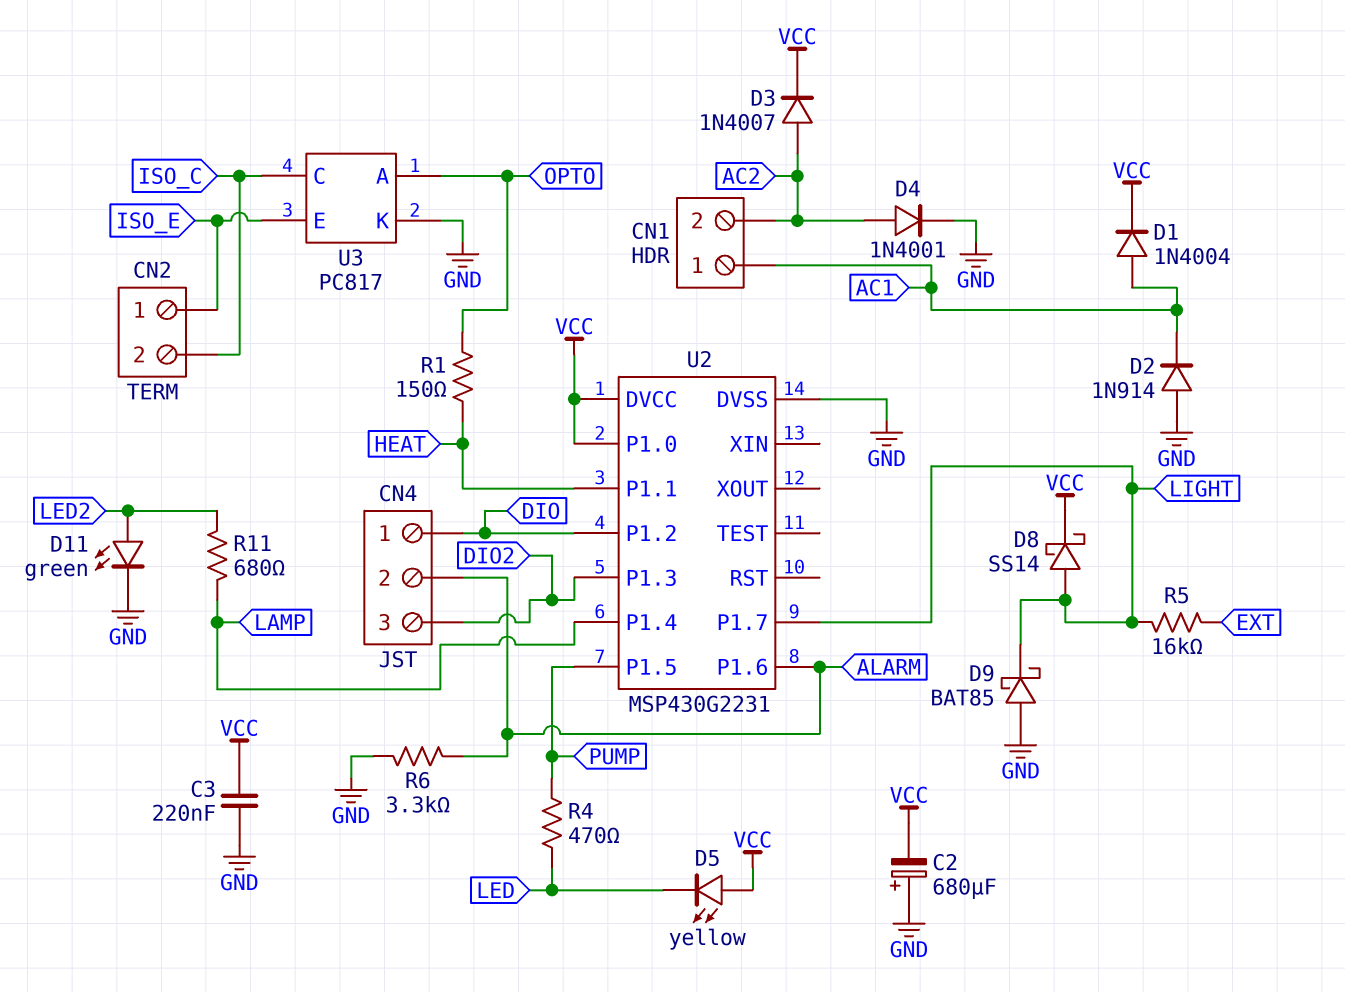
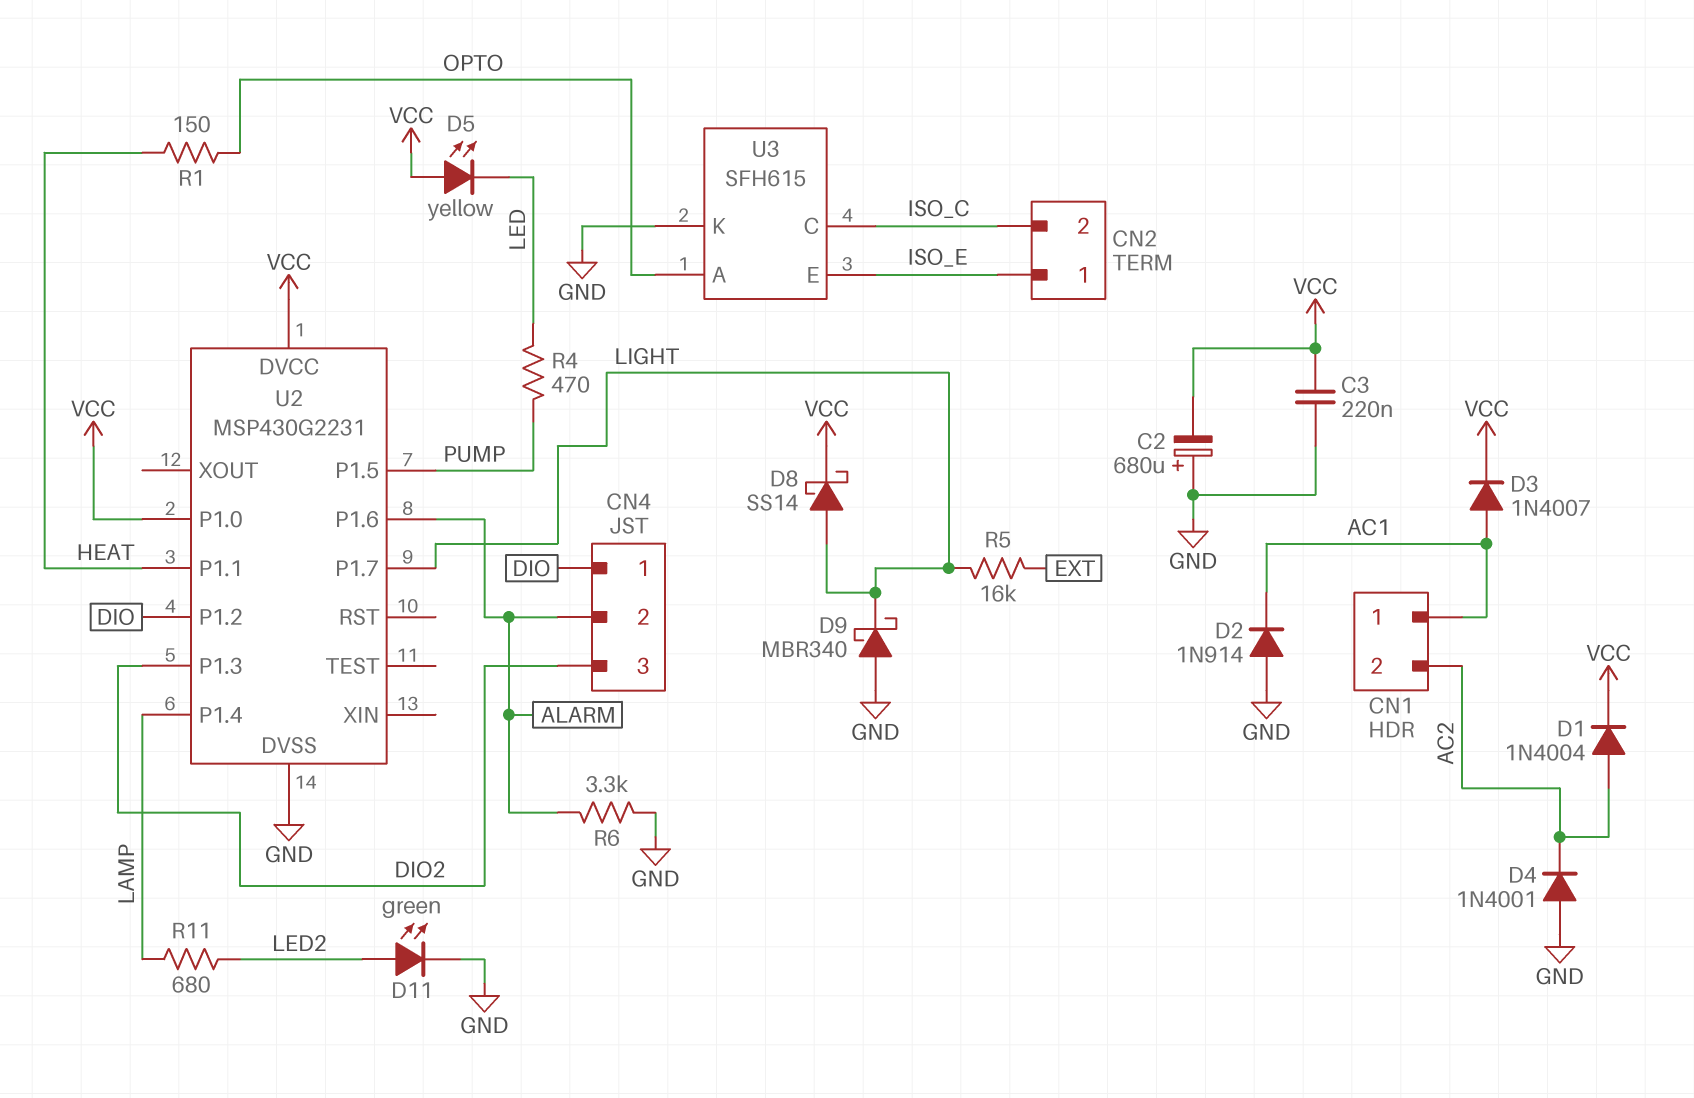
D1: diode 1N4004 (A AC1, K VCC) -> diode 1N4004 (A AC2, K VCC)
D3: diode 1N4007 (A AC2, K VCC) -> diode 1N4007 (A AC1, K VCC)
D4: diode 1N4001 (A AC2, K GND) -> diode 1N4001 (A GND, K AC2)
D9: schottky BAT85 (A GND, K LIGHT) -> schottky MBR340 (A GND, K LIGHT)
U3: PC817 -> SFH615

